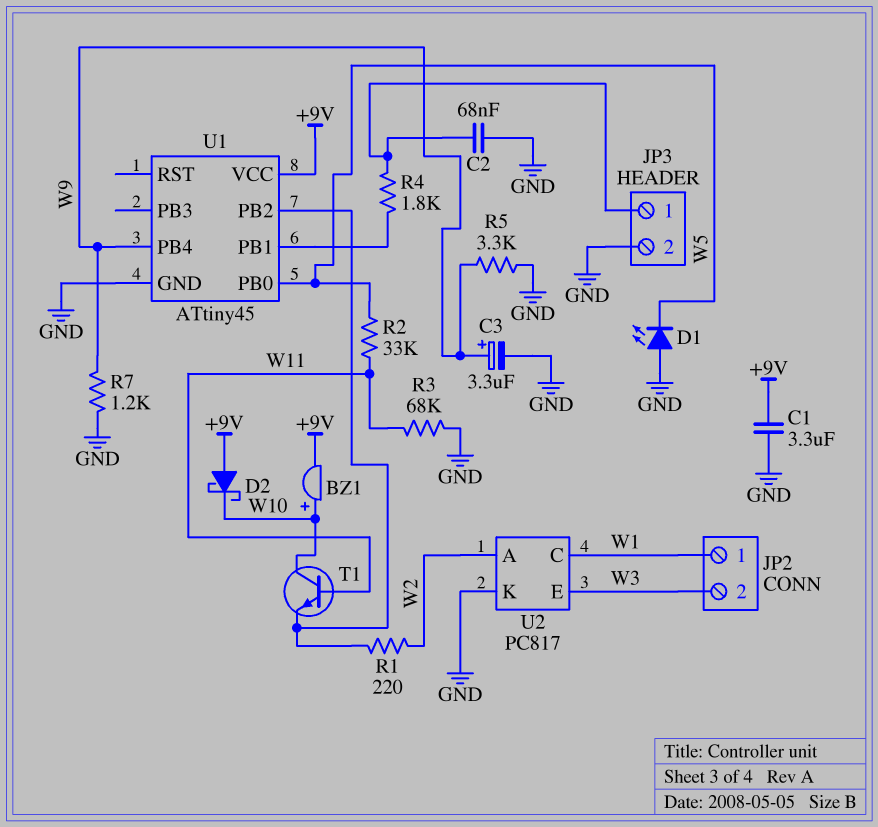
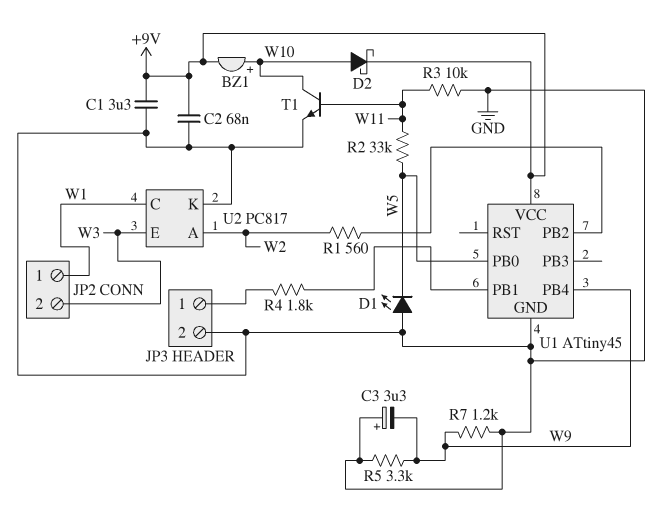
C2: 68nF (GND, JP3/1) -> 68nF (+9V, GND)
C3: 3.3uF (plus W9, minus GND) -> 3.3uF (plus GND, minus W9)
D2: schottky (A +9V, K W10) -> schottky (A W10, K +9V)
R1: 220 (U1/PB2, W2) -> 560 (U1/PB2, W2)
R3: 68k (GND, W11) -> 10k (GND, W11)
T1: NPN (B W11, C W10, E U1/PB2) -> NPN (B W11, C W10, E GND)

